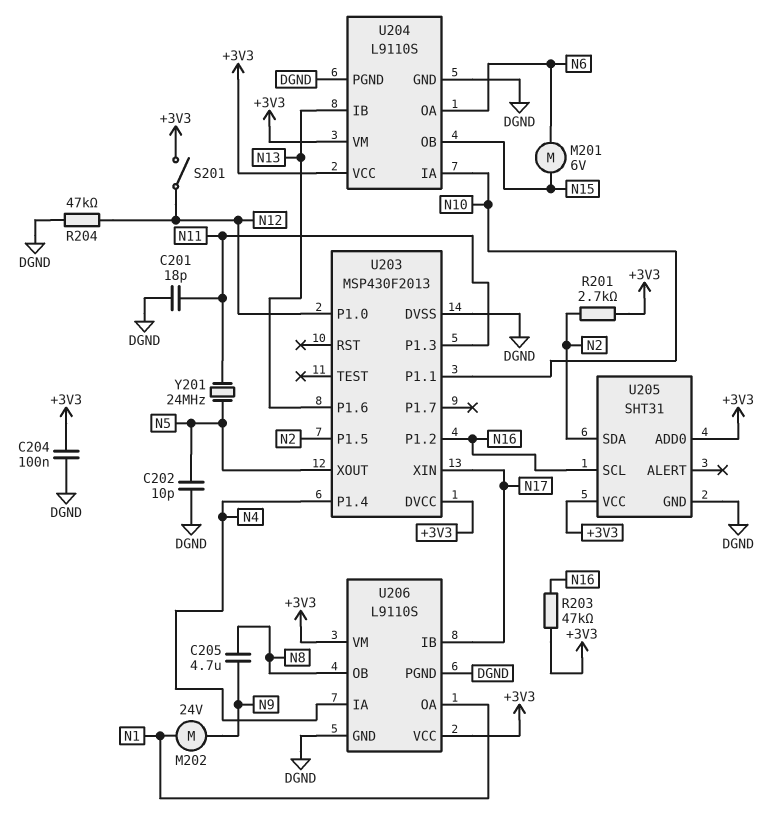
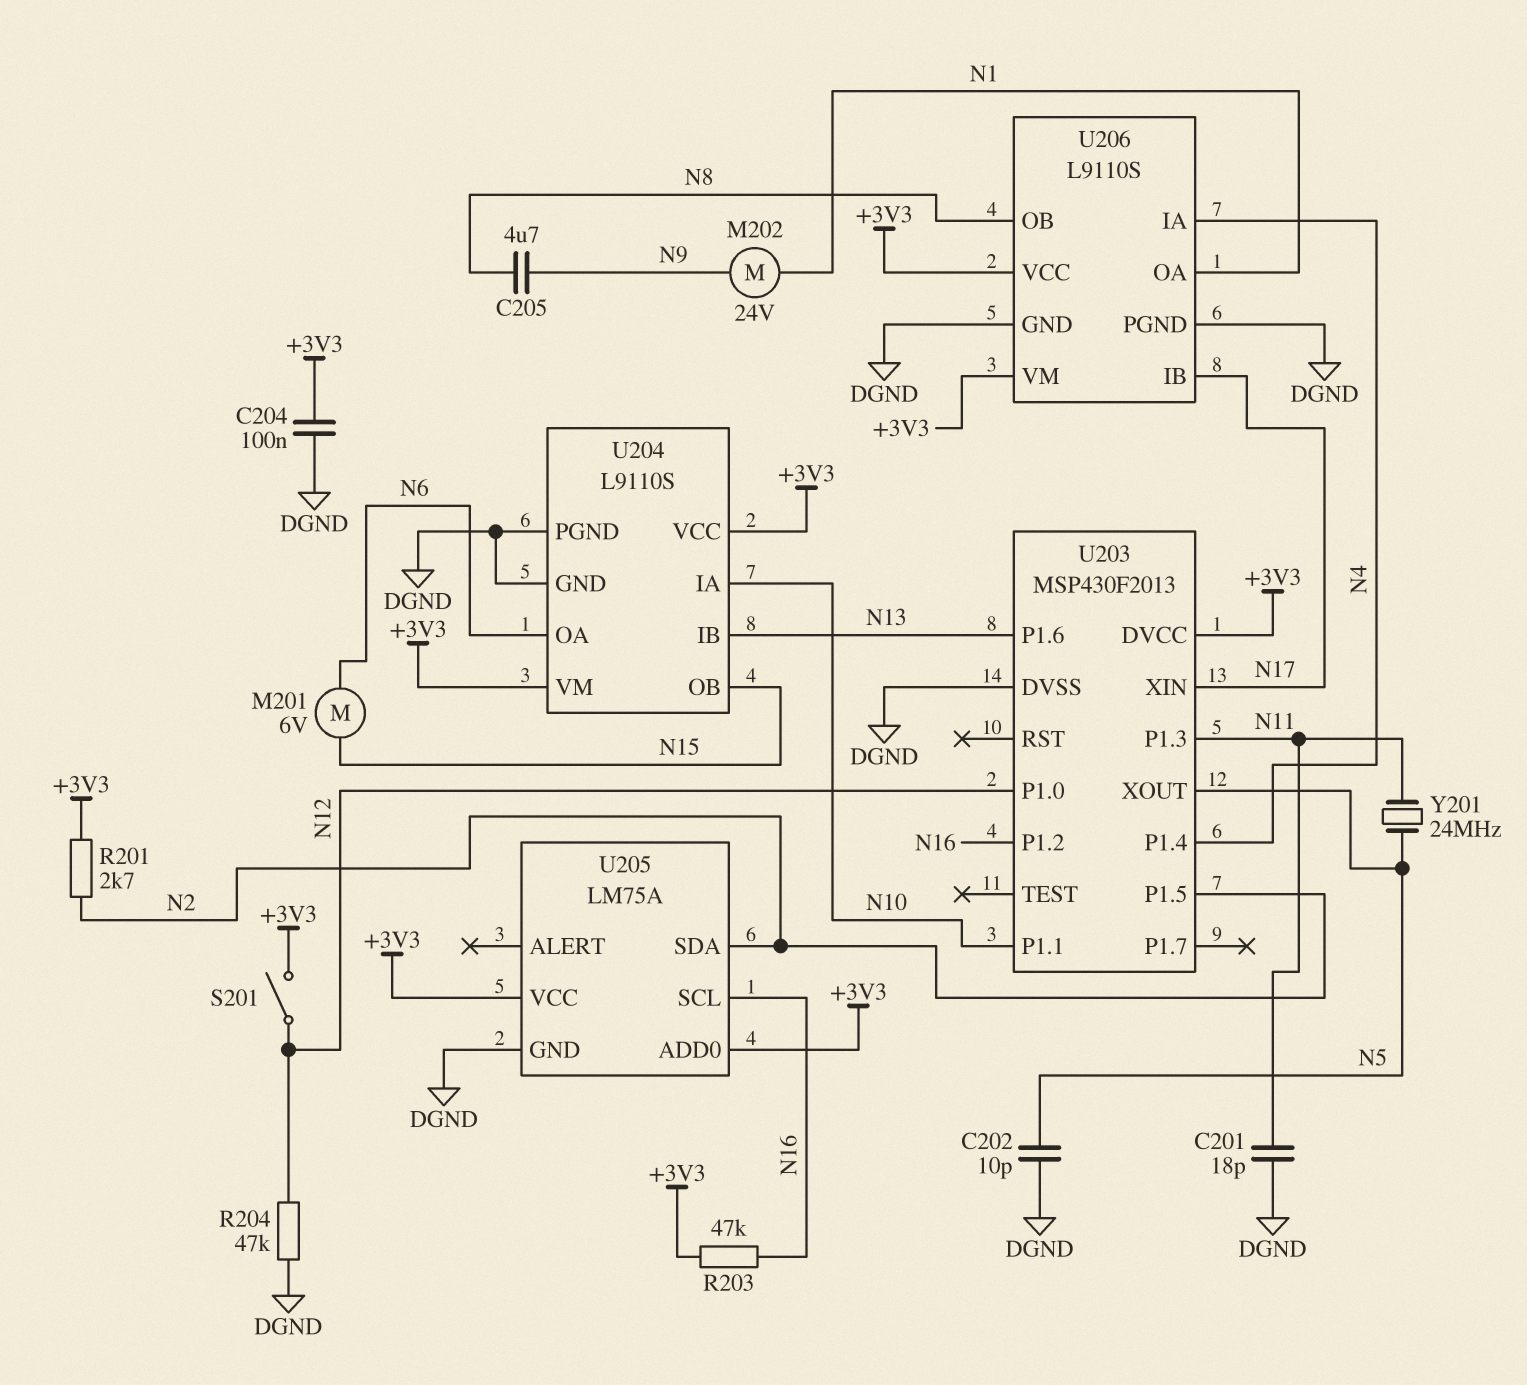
U205: SHT31 -> LM75A

